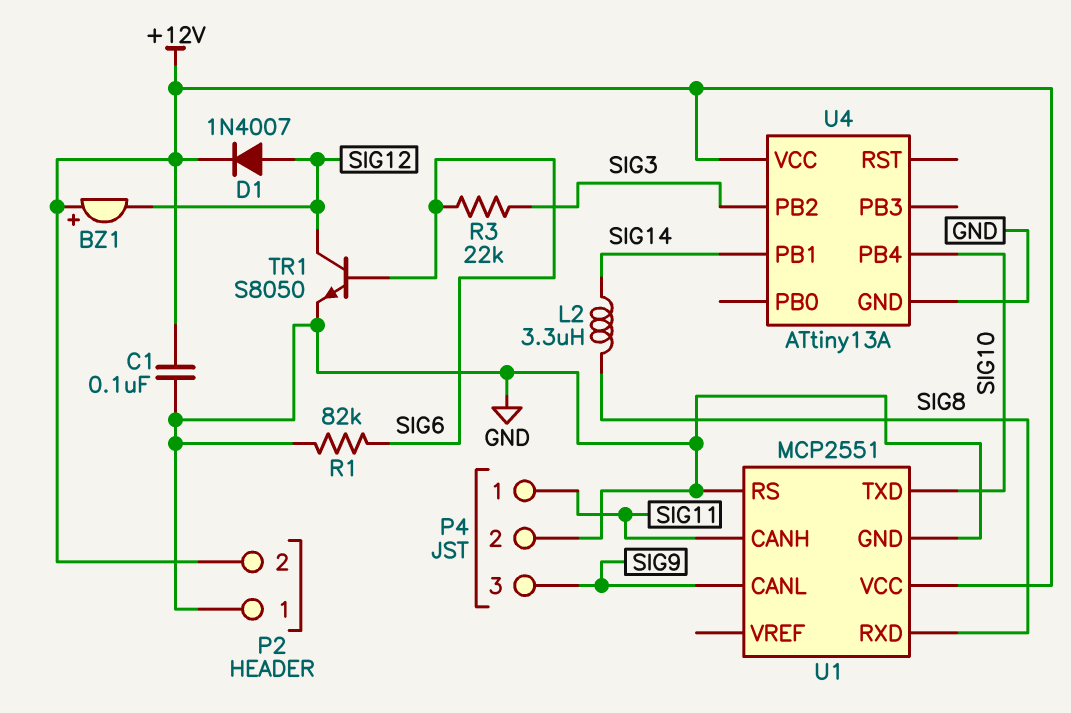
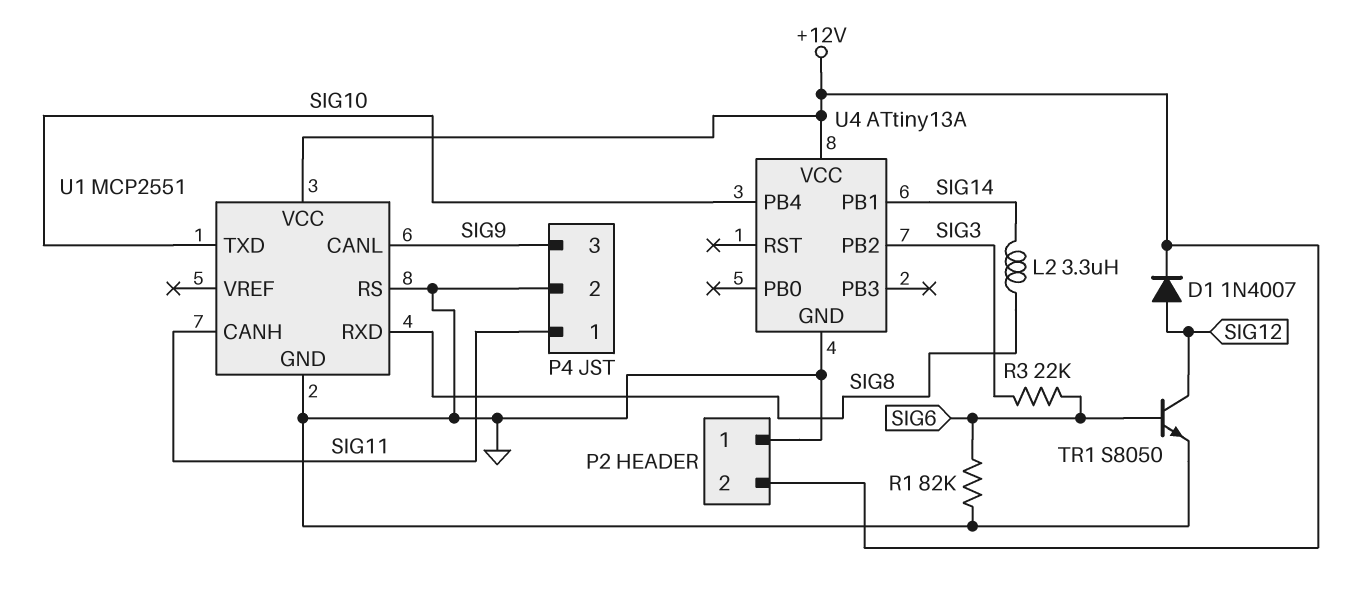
BZ1: buzzer (plus +12V, minus SIG12) -> none
C1: 100nF (+12V, GND) -> none

